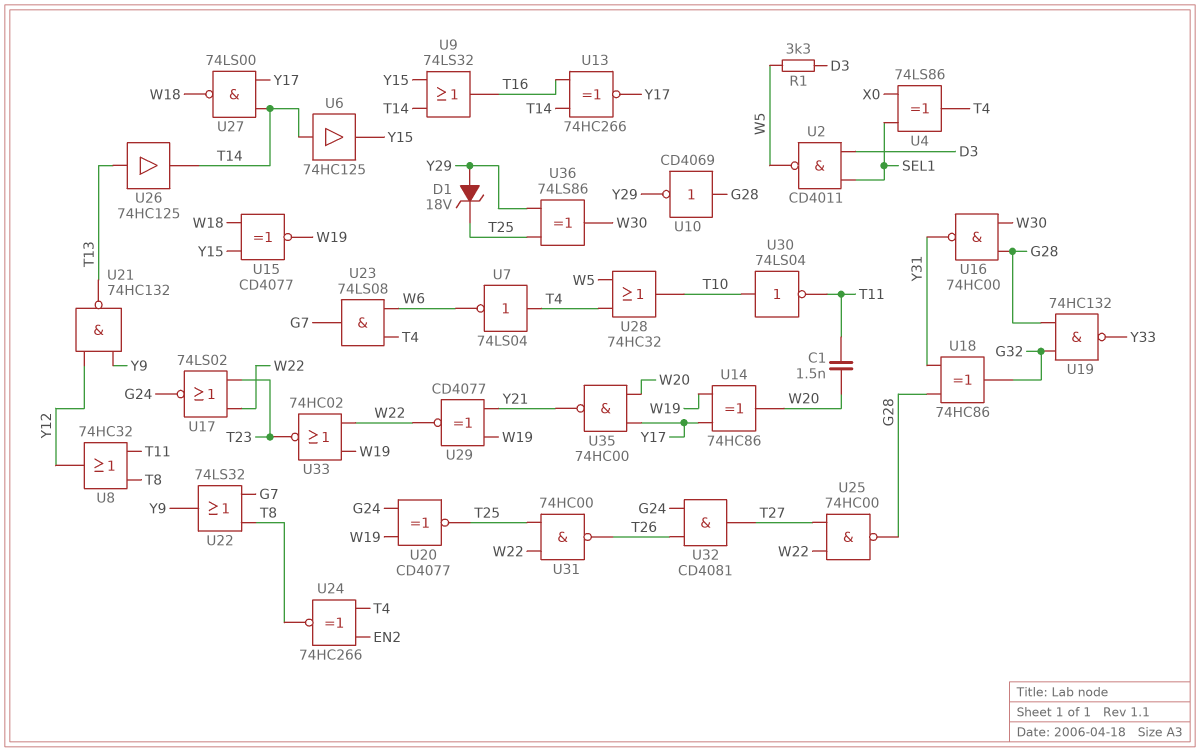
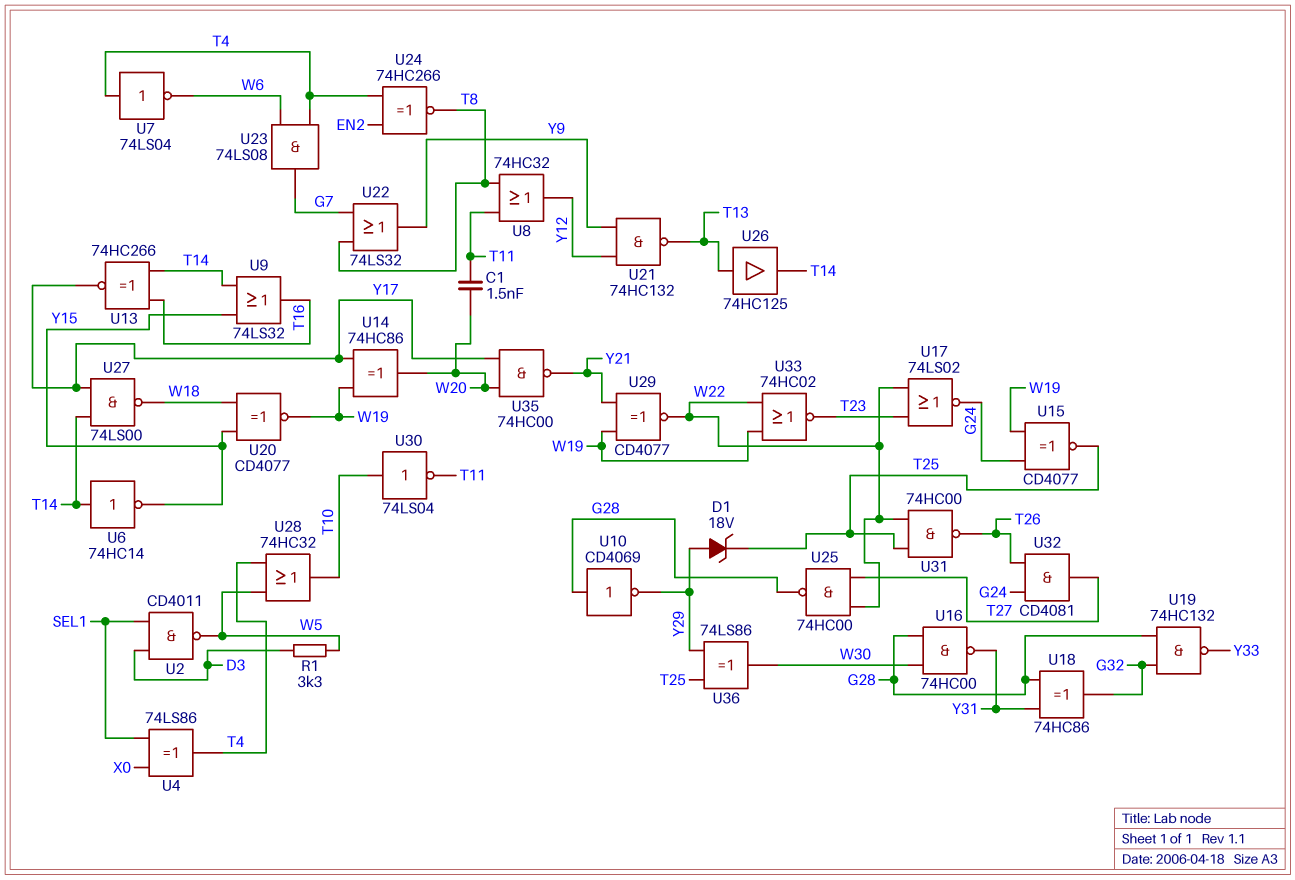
U6: buffer 74HC125 (in T14, out Y15) -> NOT 74HC14 (in T14, out Y15)
U15: XNOR CD4077 (in W18, in Y15, out W19) -> XNOR CD4077 (in G24, in W19, out T25)
U20: XNOR CD4077 (in G24, in W19, out T25) -> XNOR CD4077 (in W18, in Y15, out W19)

